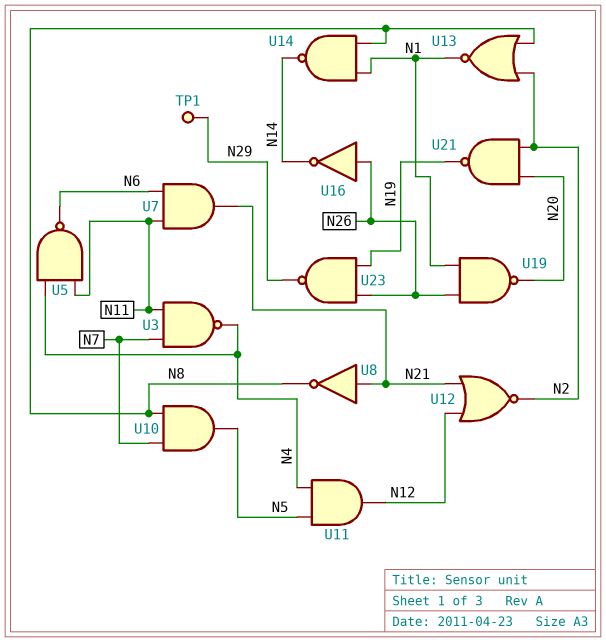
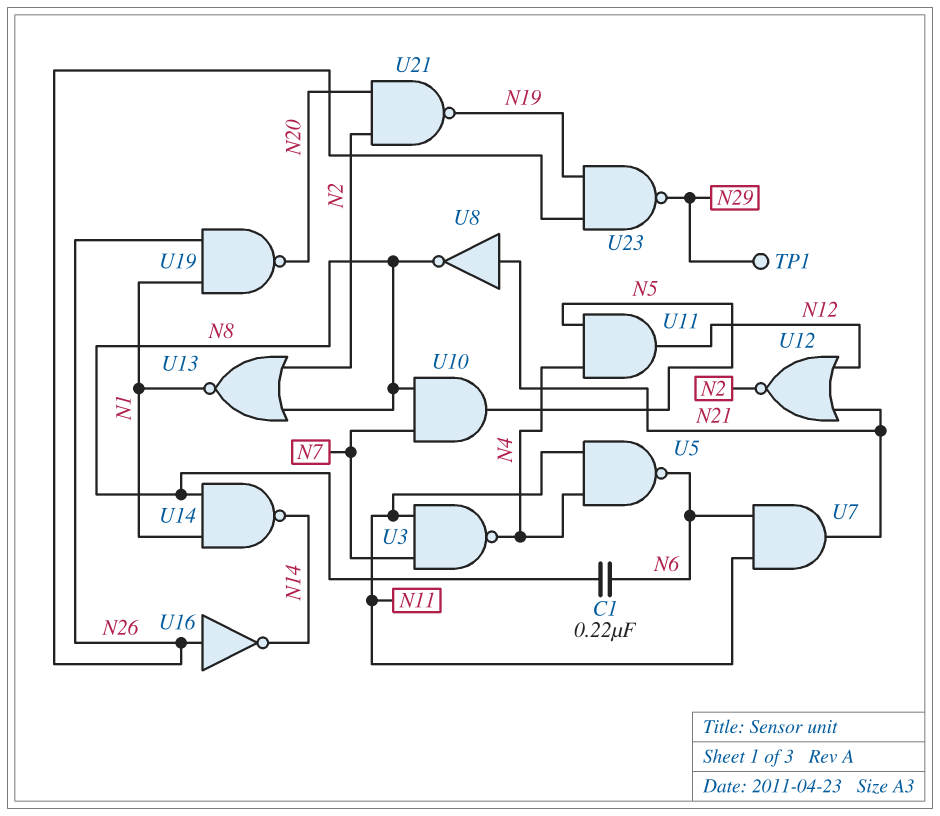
C1: none -> 220nF (N6, N8)

